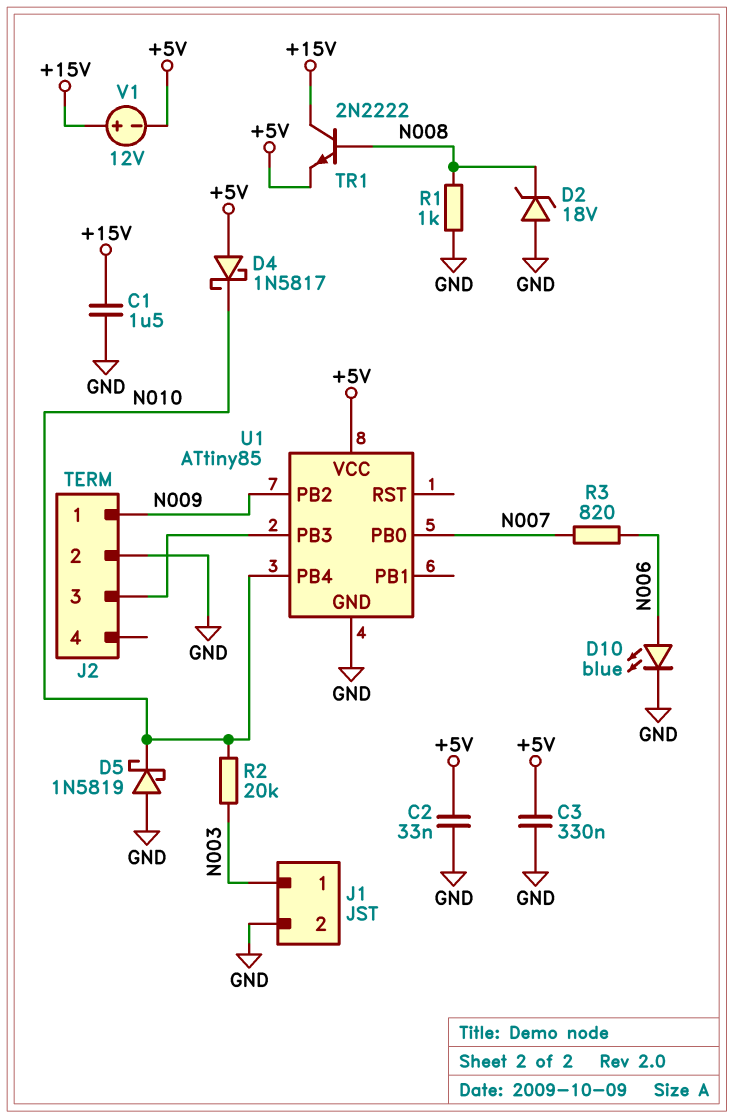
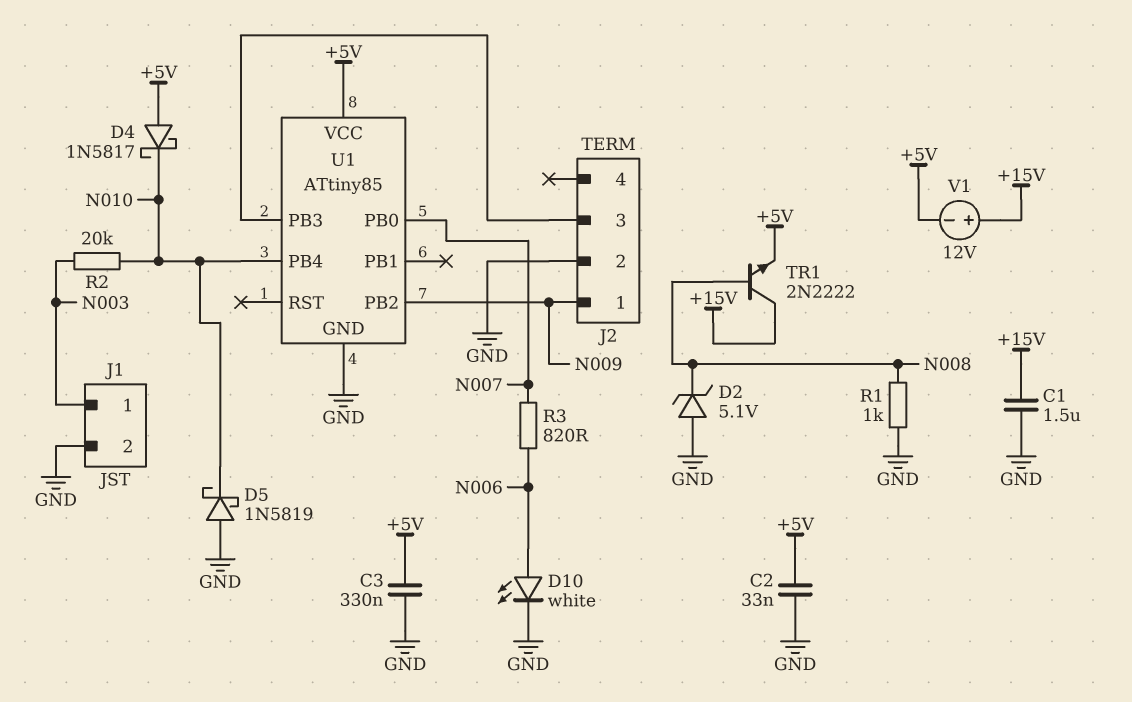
D2: zener 18V (A GND, K N008) -> zener 5.1V (A GND, K N008)
D10: LED blue (A N006, K GND) -> LED white (A N006, K GND)

